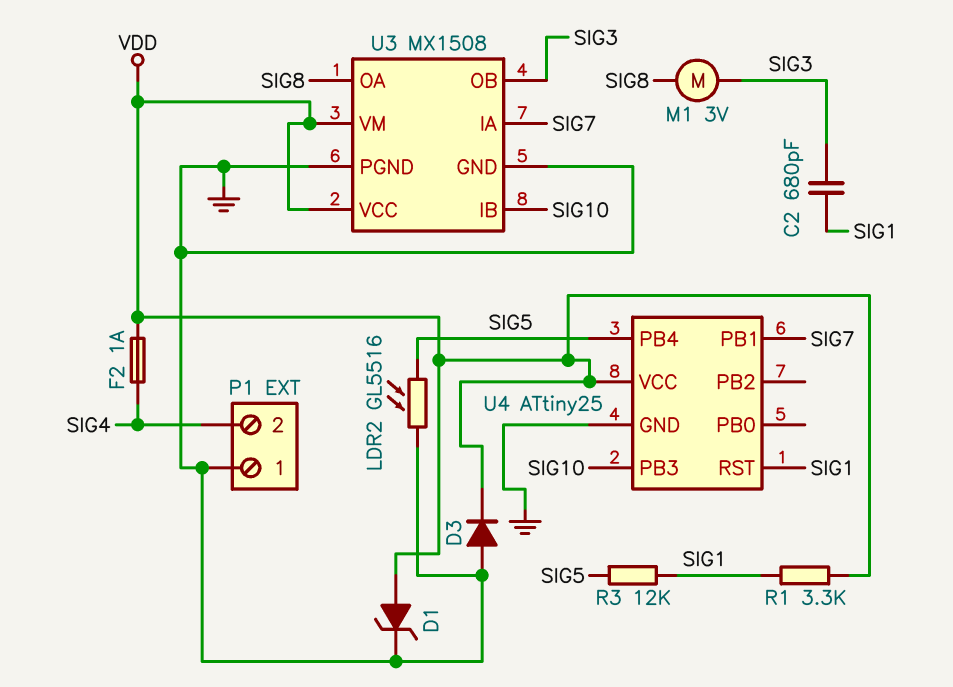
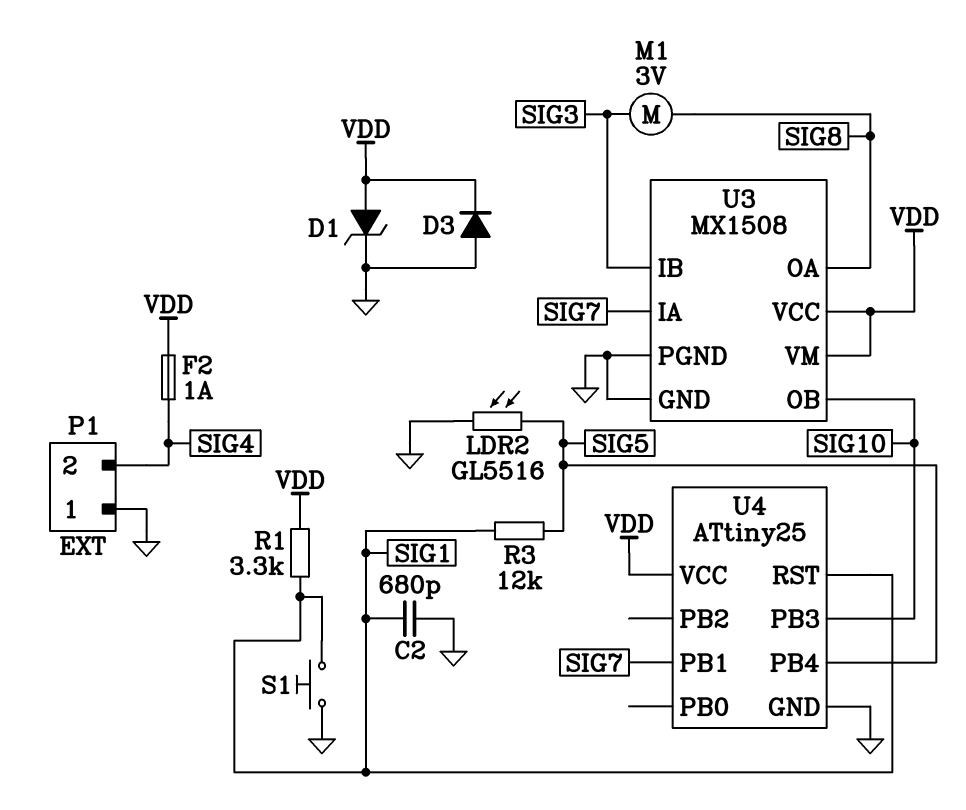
C2: 680pF (SIG1, SIG3) -> 680pF (GND, SIG1)
S1: none -> button (GND, SIG1)
U3 pin IB: SIG10 -> SIG3
U3 pin OB: SIG3 -> SIG10

